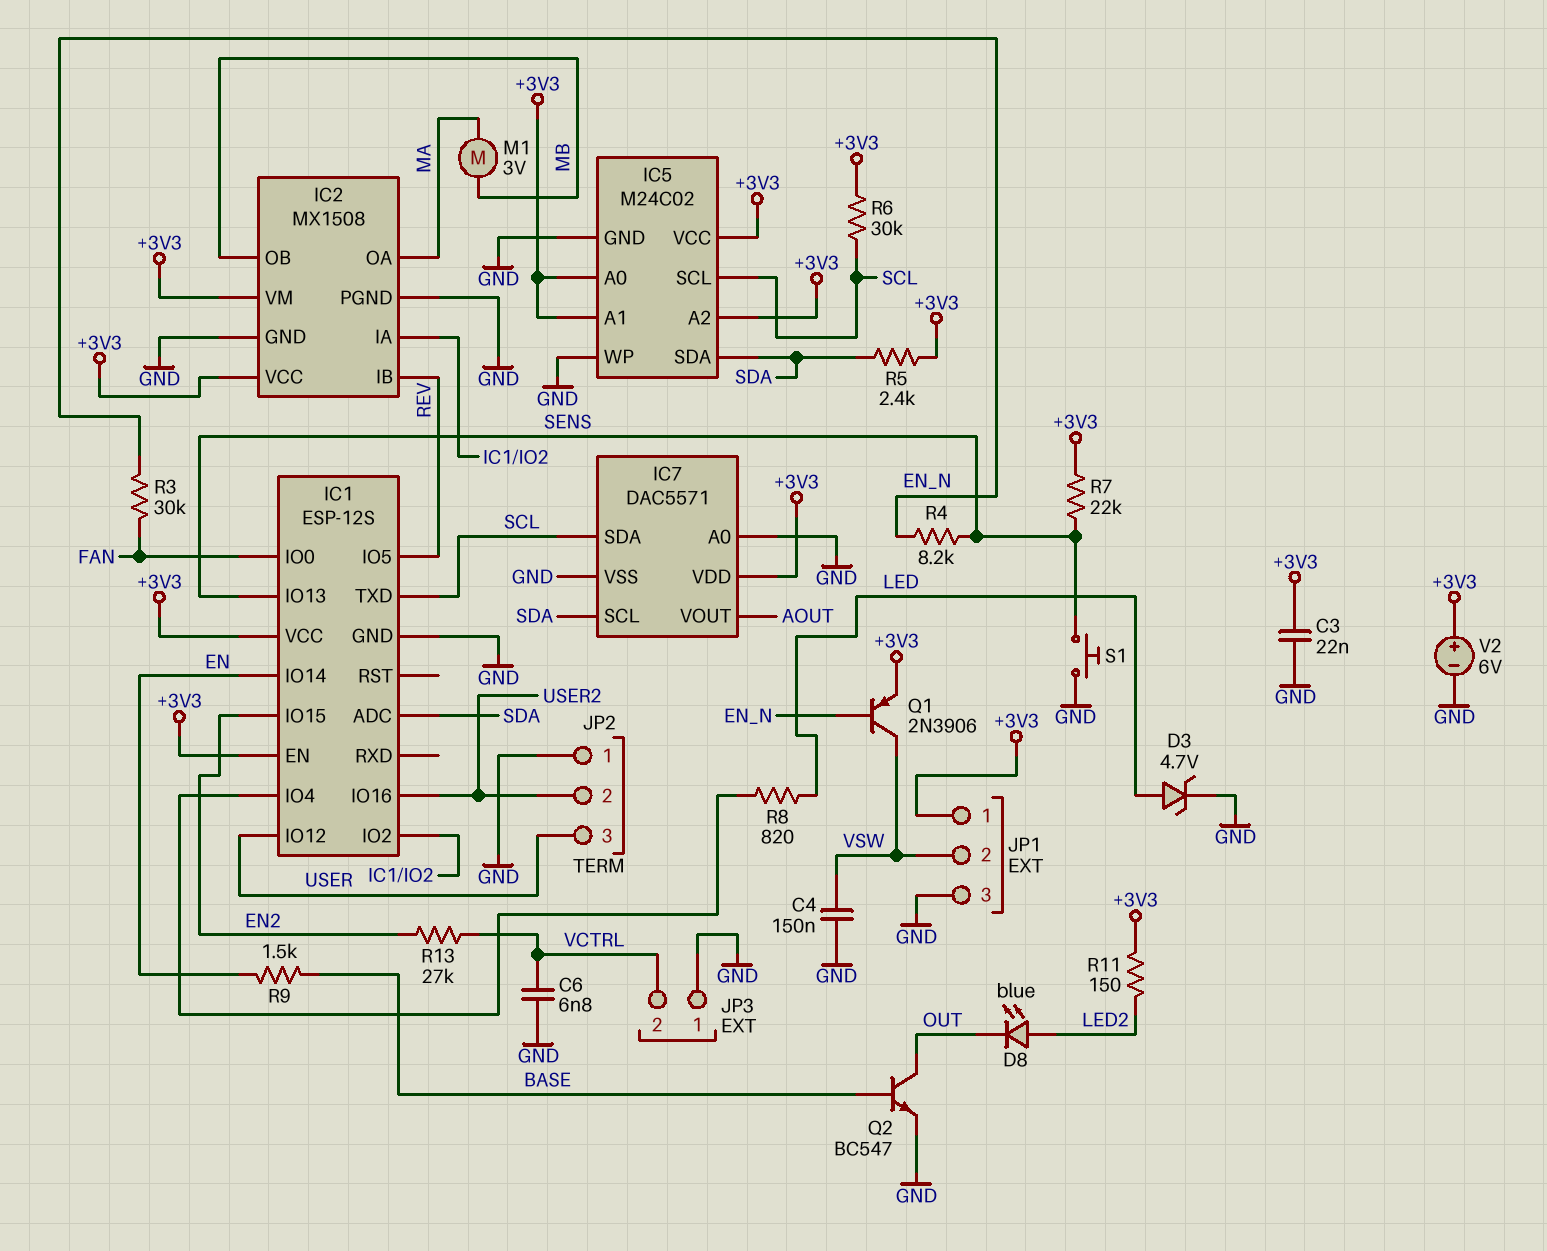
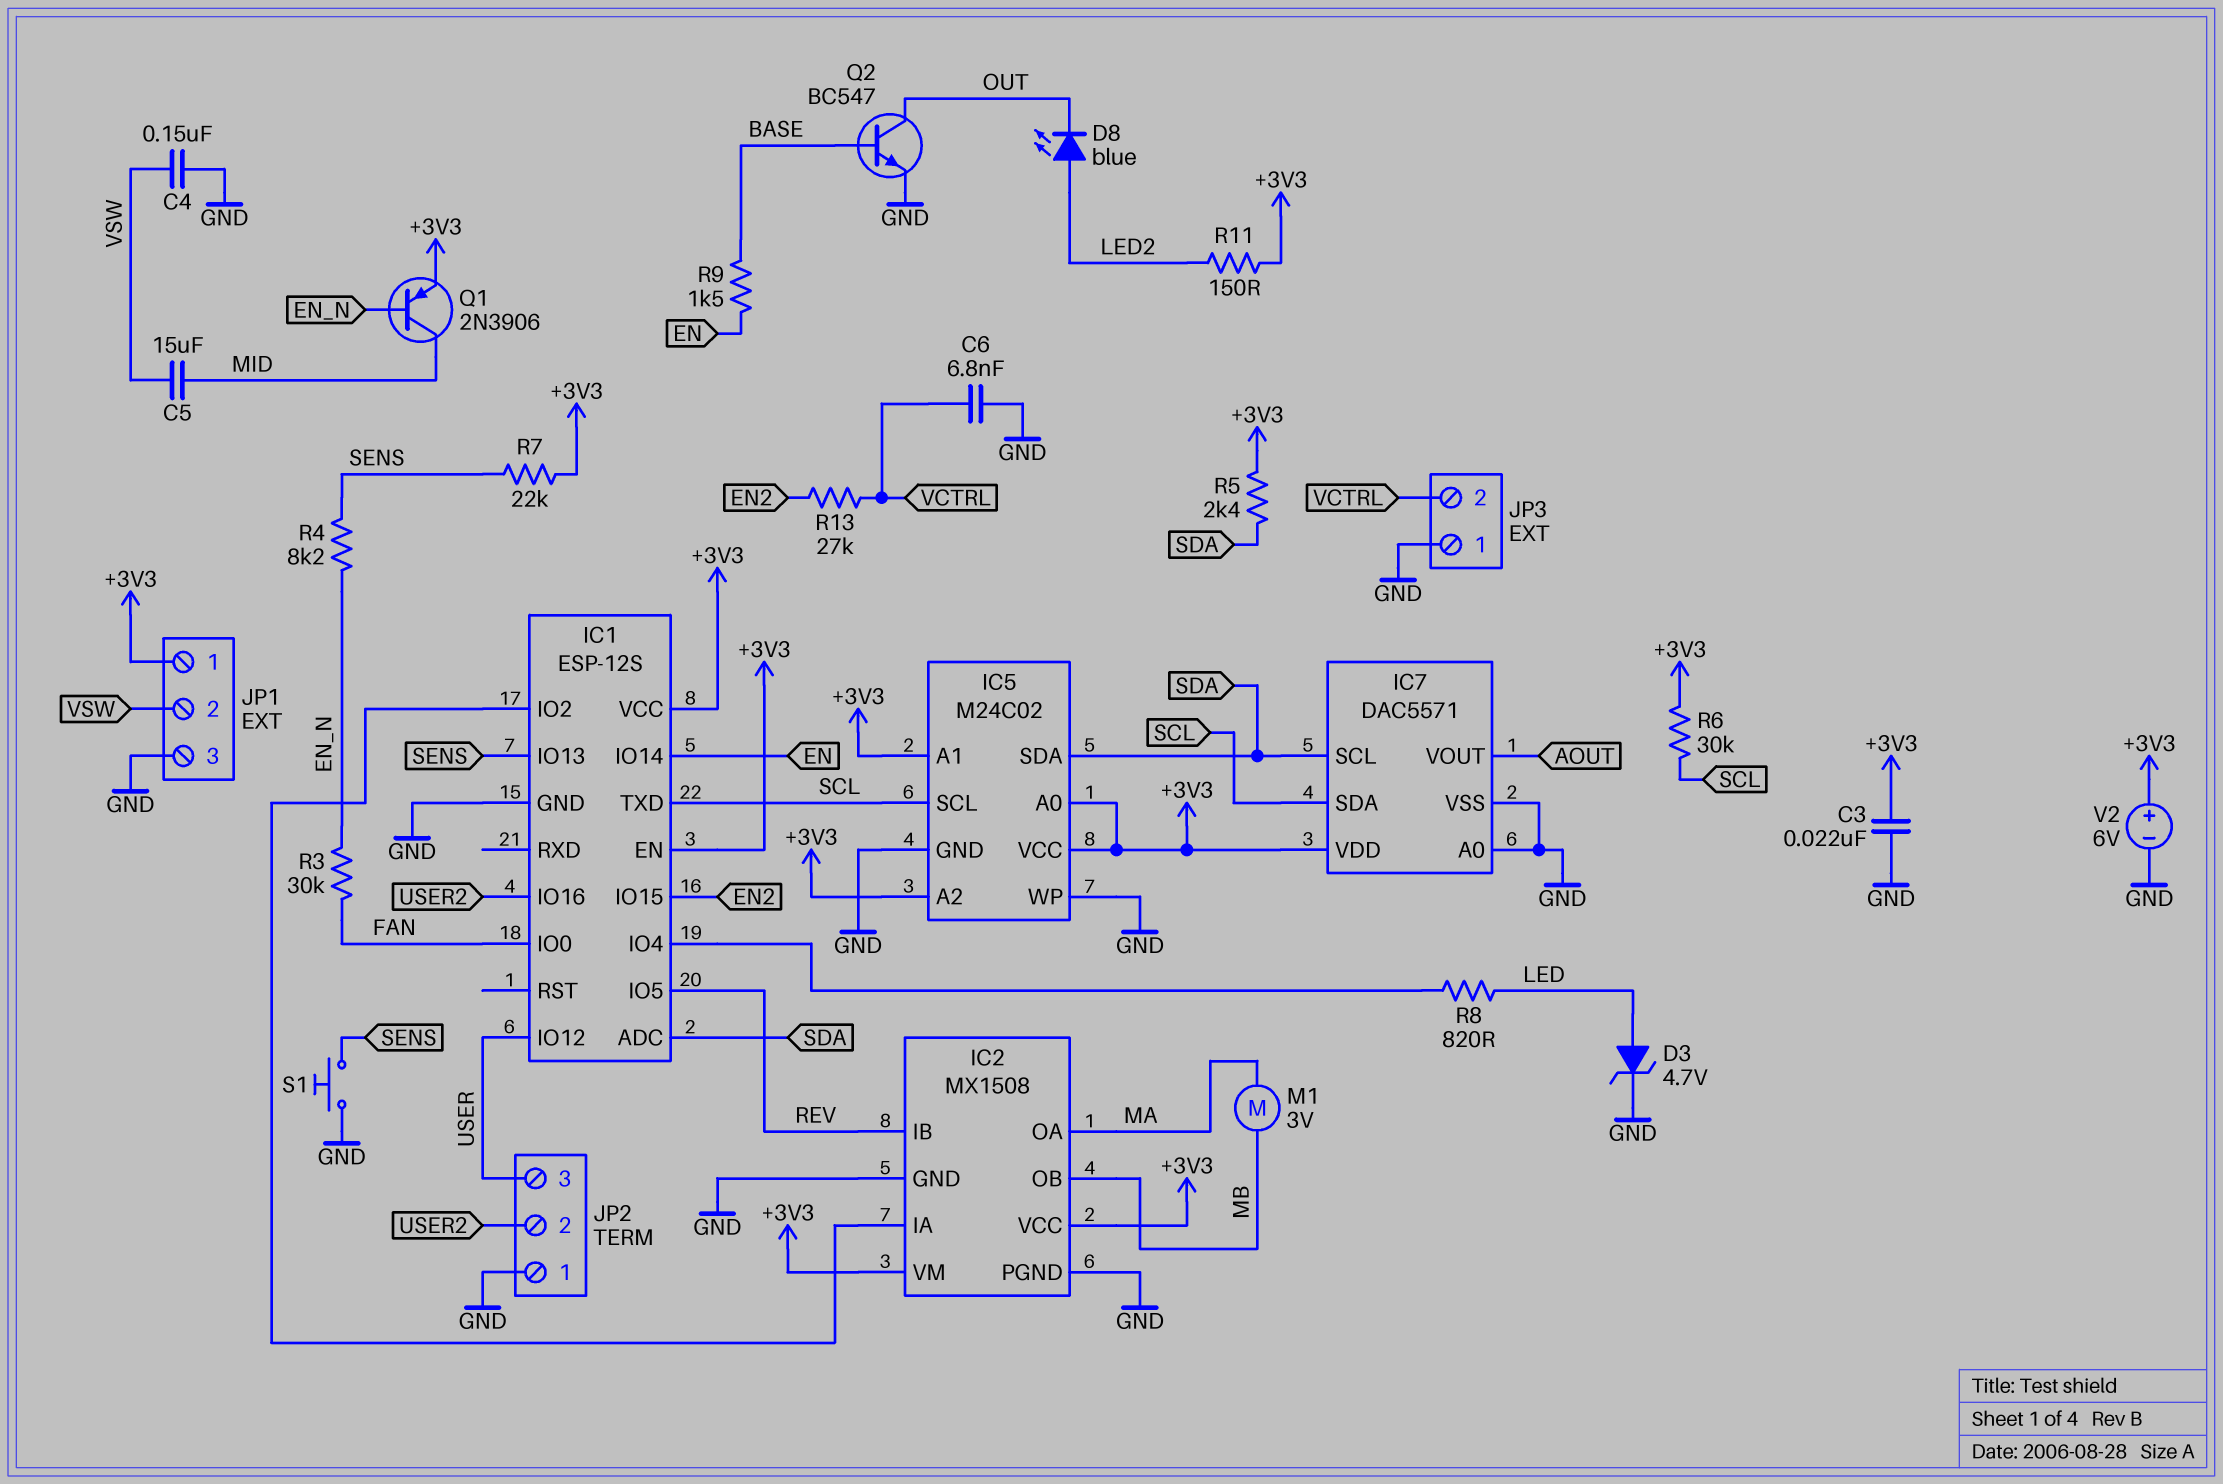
C5: none -> 15uF (MID, VSW)
Q1: PNP 2N3906 (B EN_N, C VSW, E +3V3) -> PNP 2N3906 (B EN_N, C MID, E +3V3)

